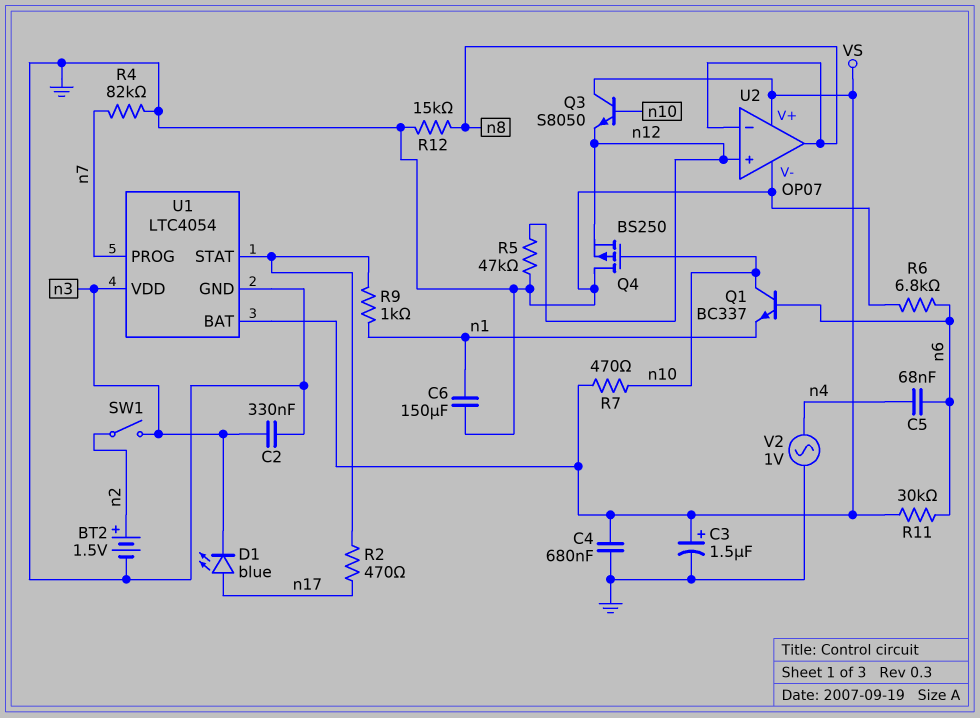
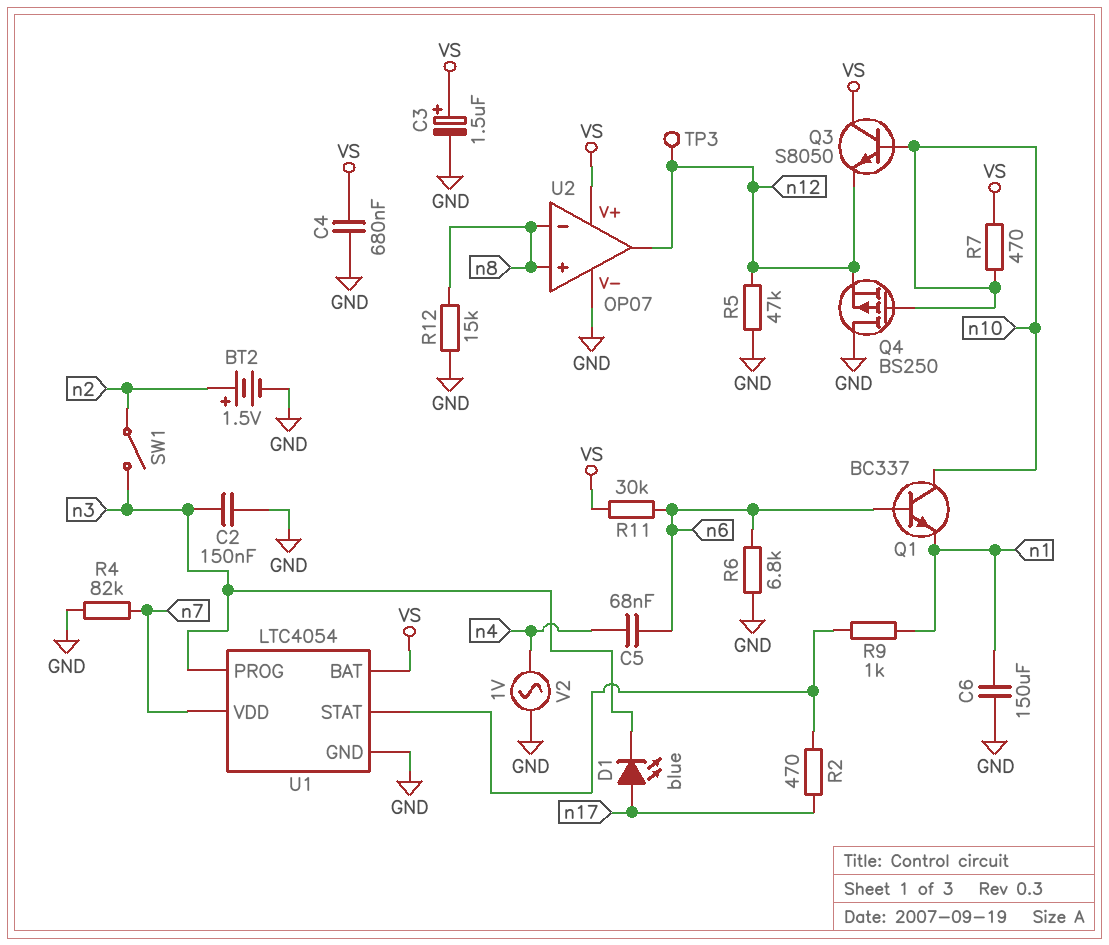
C2: 330nF (GND, n3) -> 150nF (GND, n3)
TP3: none -> test point (n12)
U1 pin PROG: n7 -> n3
U1 pin VDD: n3 -> n7
U2 pin in+: n12 -> n8
U2 pin out: n8 -> n12

